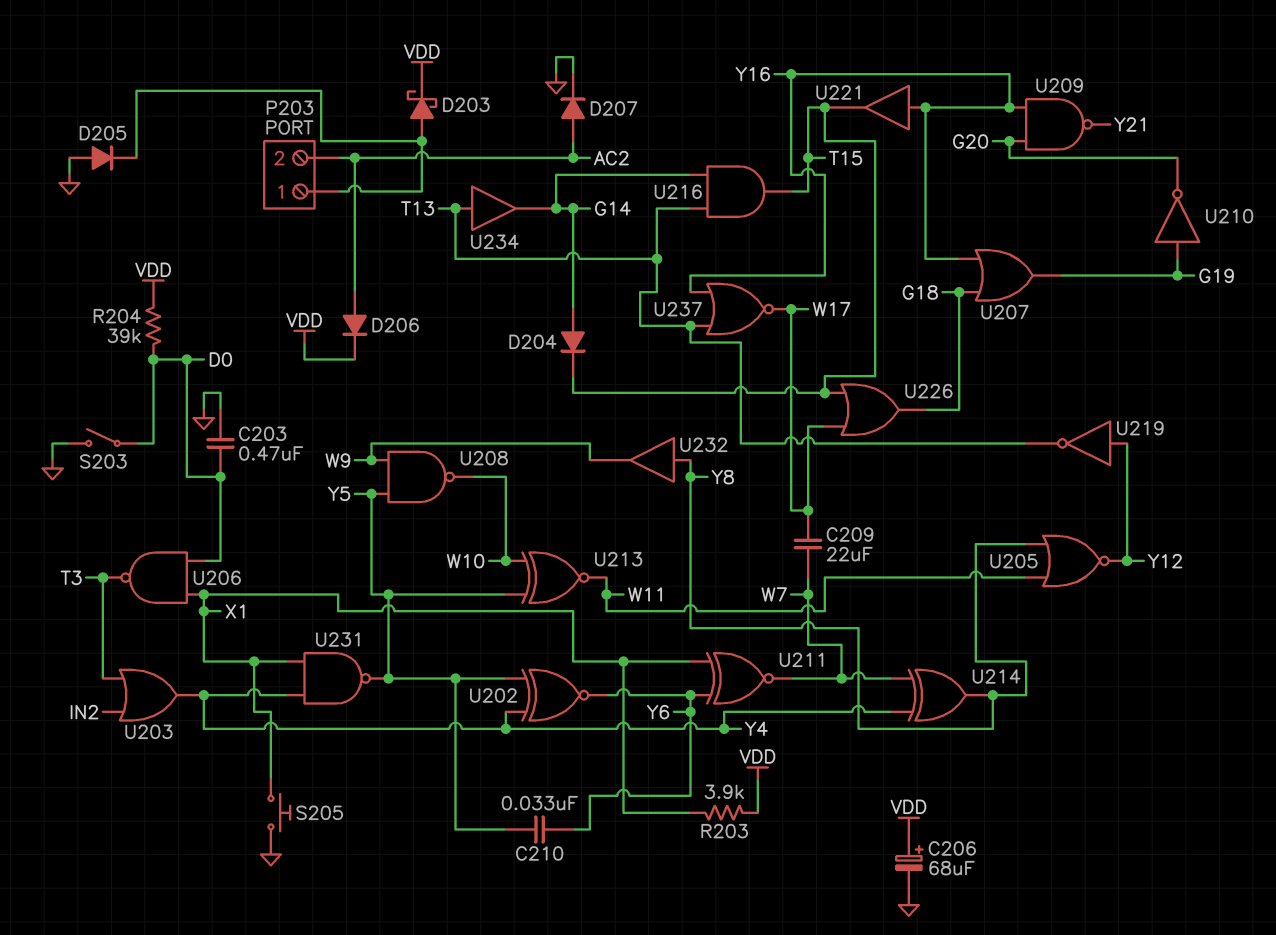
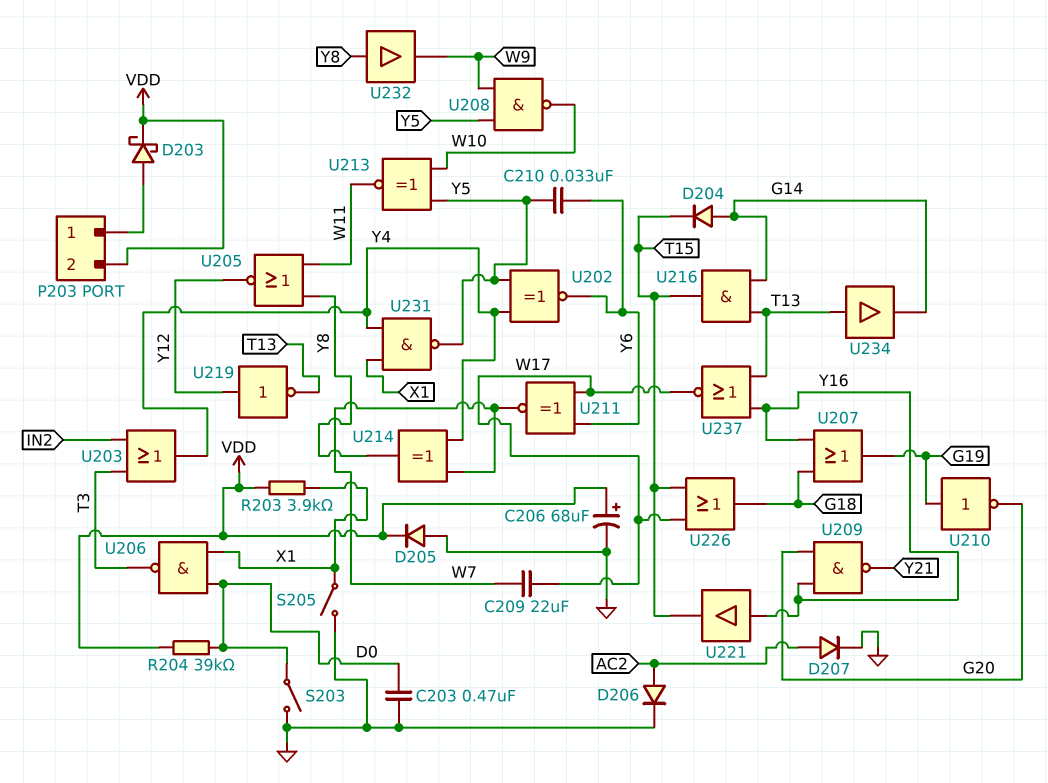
D205: diode (A GND, K P203/1) -> diode (A GND, K VDD)
D206: diode (A AC2, K VDD) -> diode (A AC2, K GND)
P203 pin 2: AC2 -> VDD
S205: button (GND, X1) -> switch (GND, X1)
U211: XNOR (in X1, in Y6, out W7) -> XNOR (in W17, in Y6, out W7)

